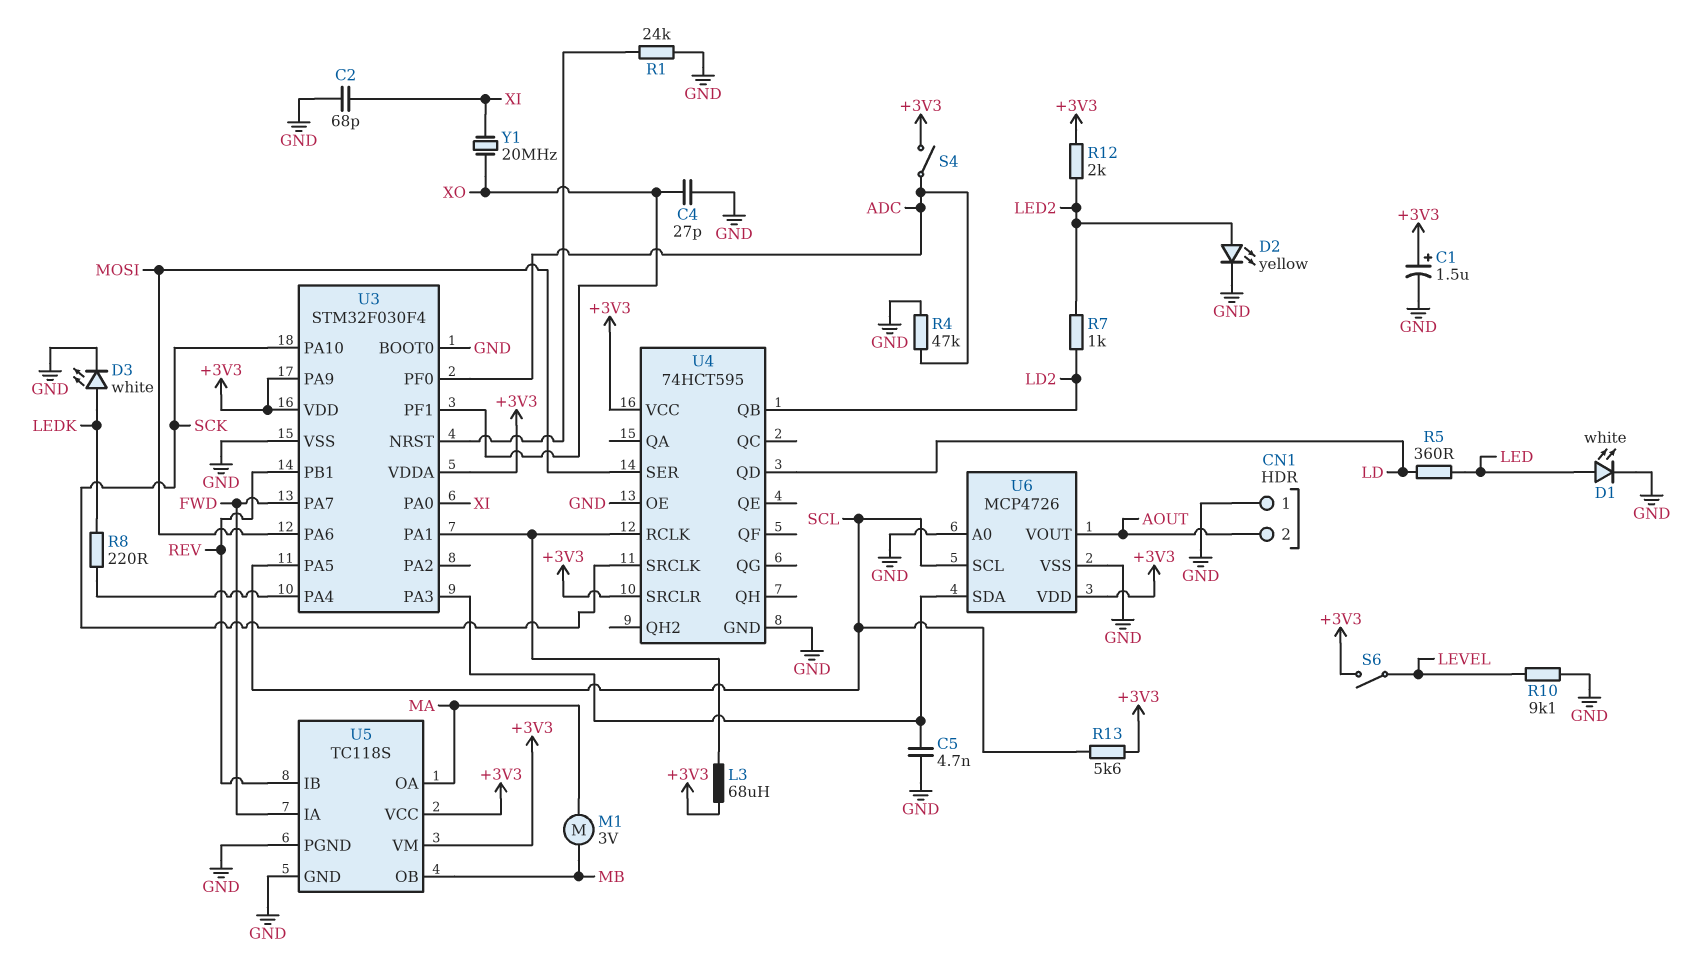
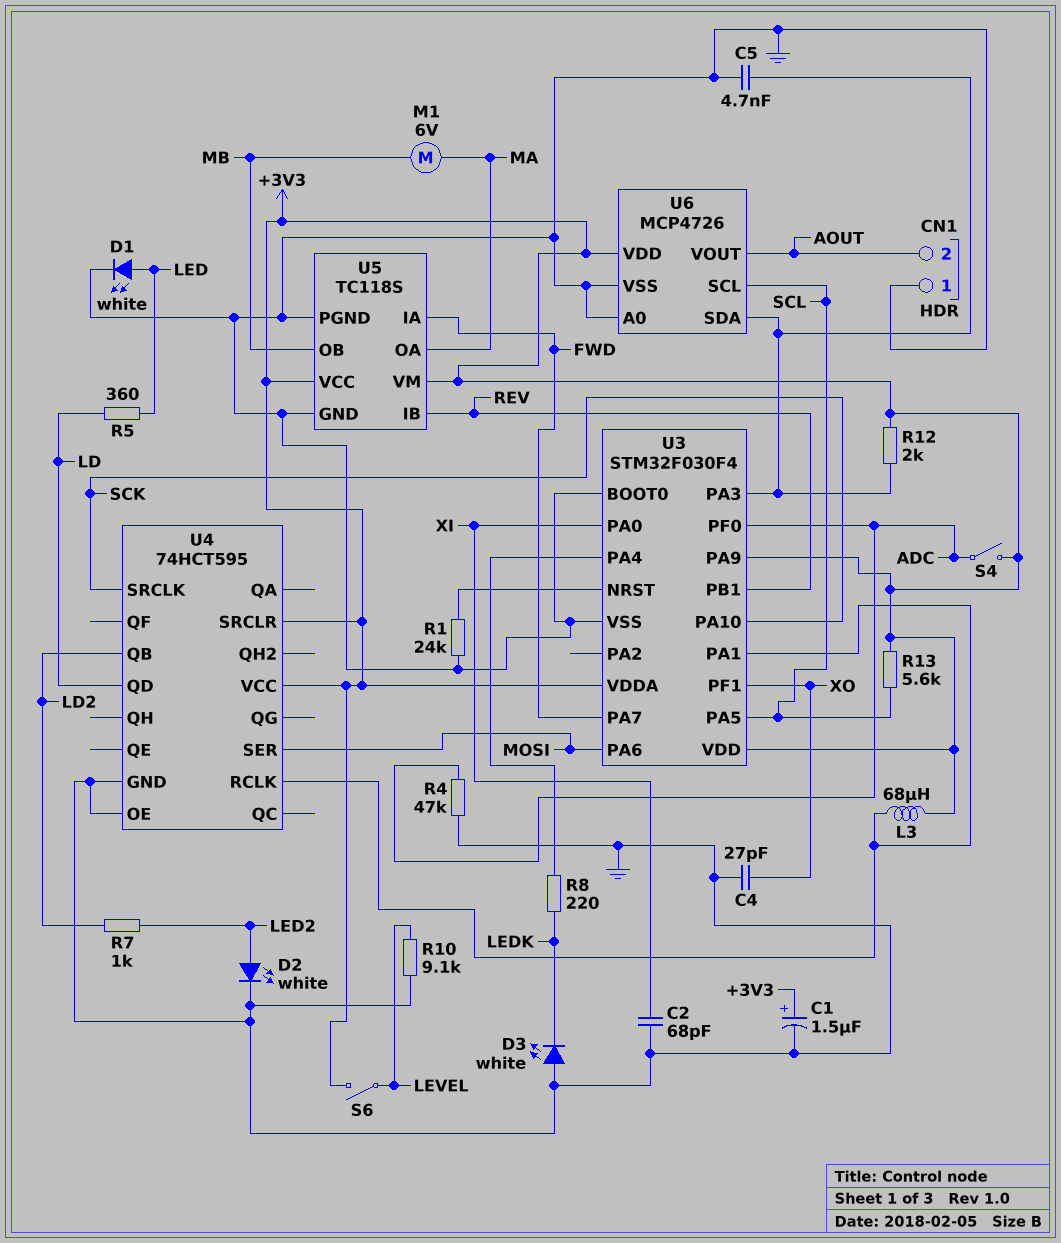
D2: LED yellow (A LED2, K GND) -> LED white (A LED2, K GND)
D3: LED white (A LEDK, K GND) -> LED white (A GND, K LEDK)
M1: motor 3V (MA, MB) -> motor 6V (MA, MB)
R12: 2k (+3V3, LED2) -> 2k (+3V3, U3/PA3)
Y1: 20MHz (XI, XO) -> none

